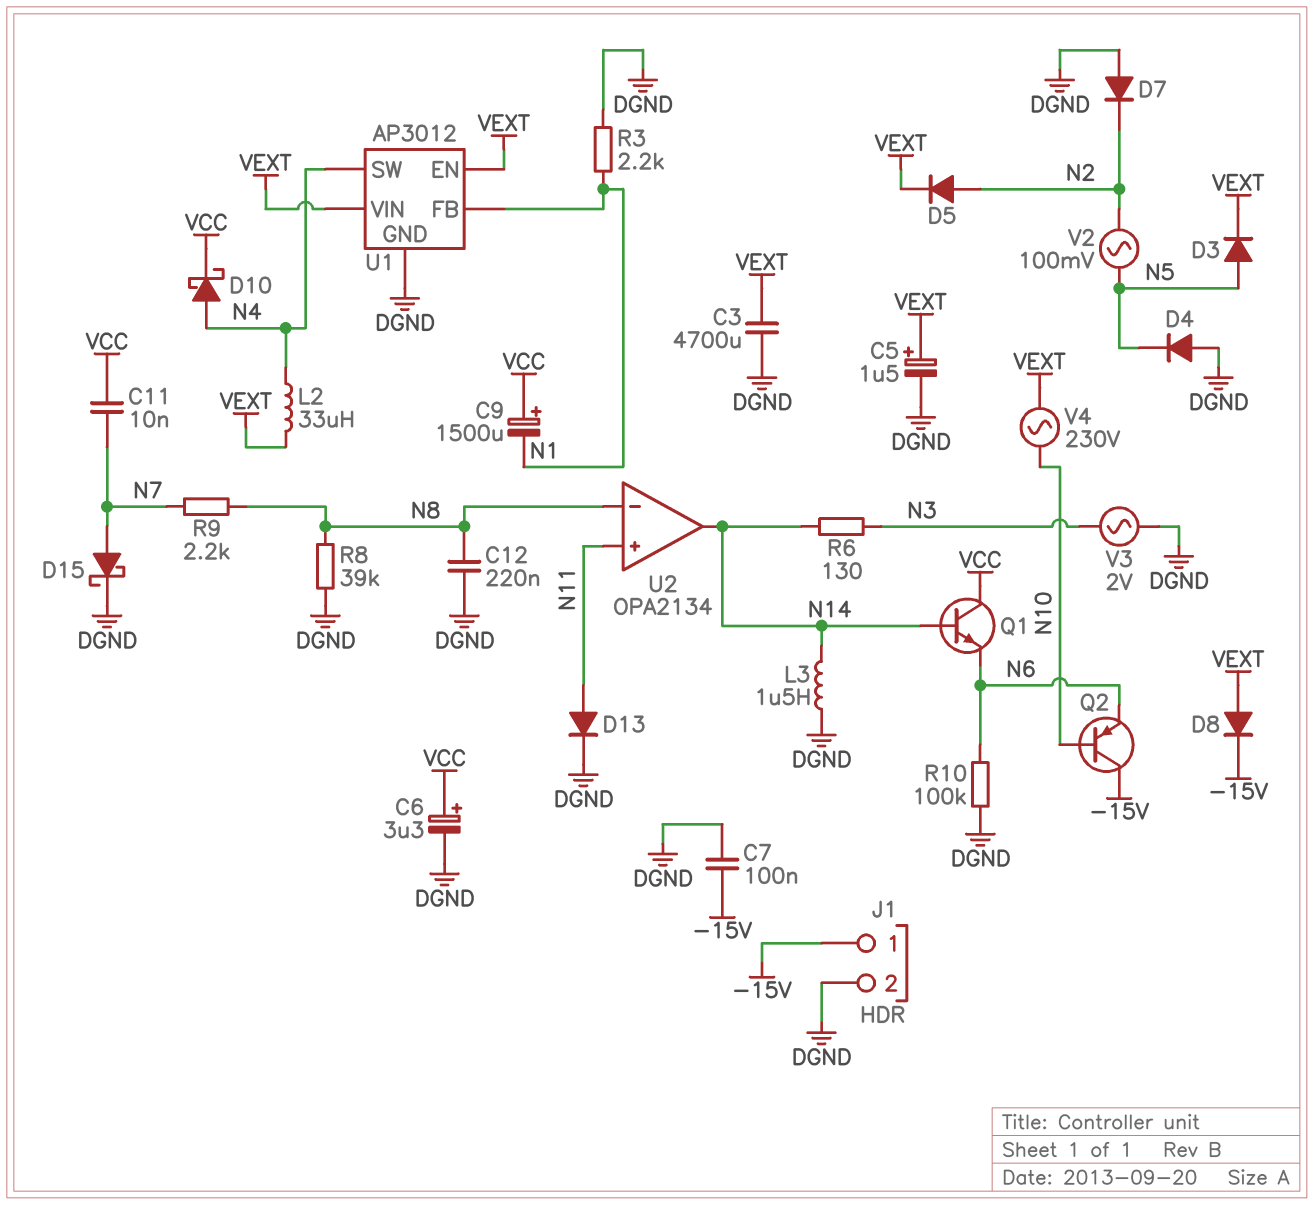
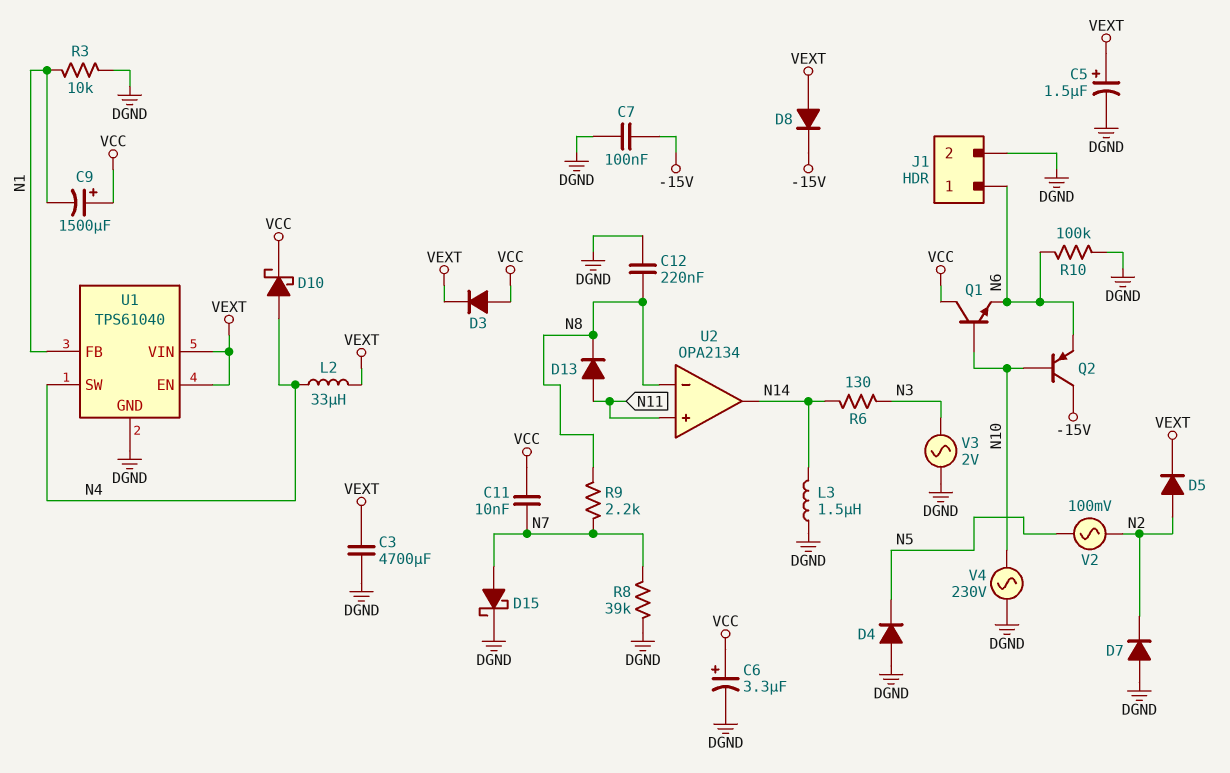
D3: diode (A N5, K VEXT) -> diode (A VCC, K VEXT)
D13: diode (A N11, K DGND) -> diode (A N11, K N8)
J1 pin 1: -15V -> N6
Q1: NPN (B N14, C VCC, E N6) -> NPN (B N10, C VCC, E N6)
R3: 2.2k (DGND, N1) -> 10k (DGND, N1)
R8: 39k (DGND, N8) -> 39k (DGND, N7)
U1: AP3012 -> TPS61040
V4: AC 230V (N10, VEXT) -> AC 230V (DGND, N10)

